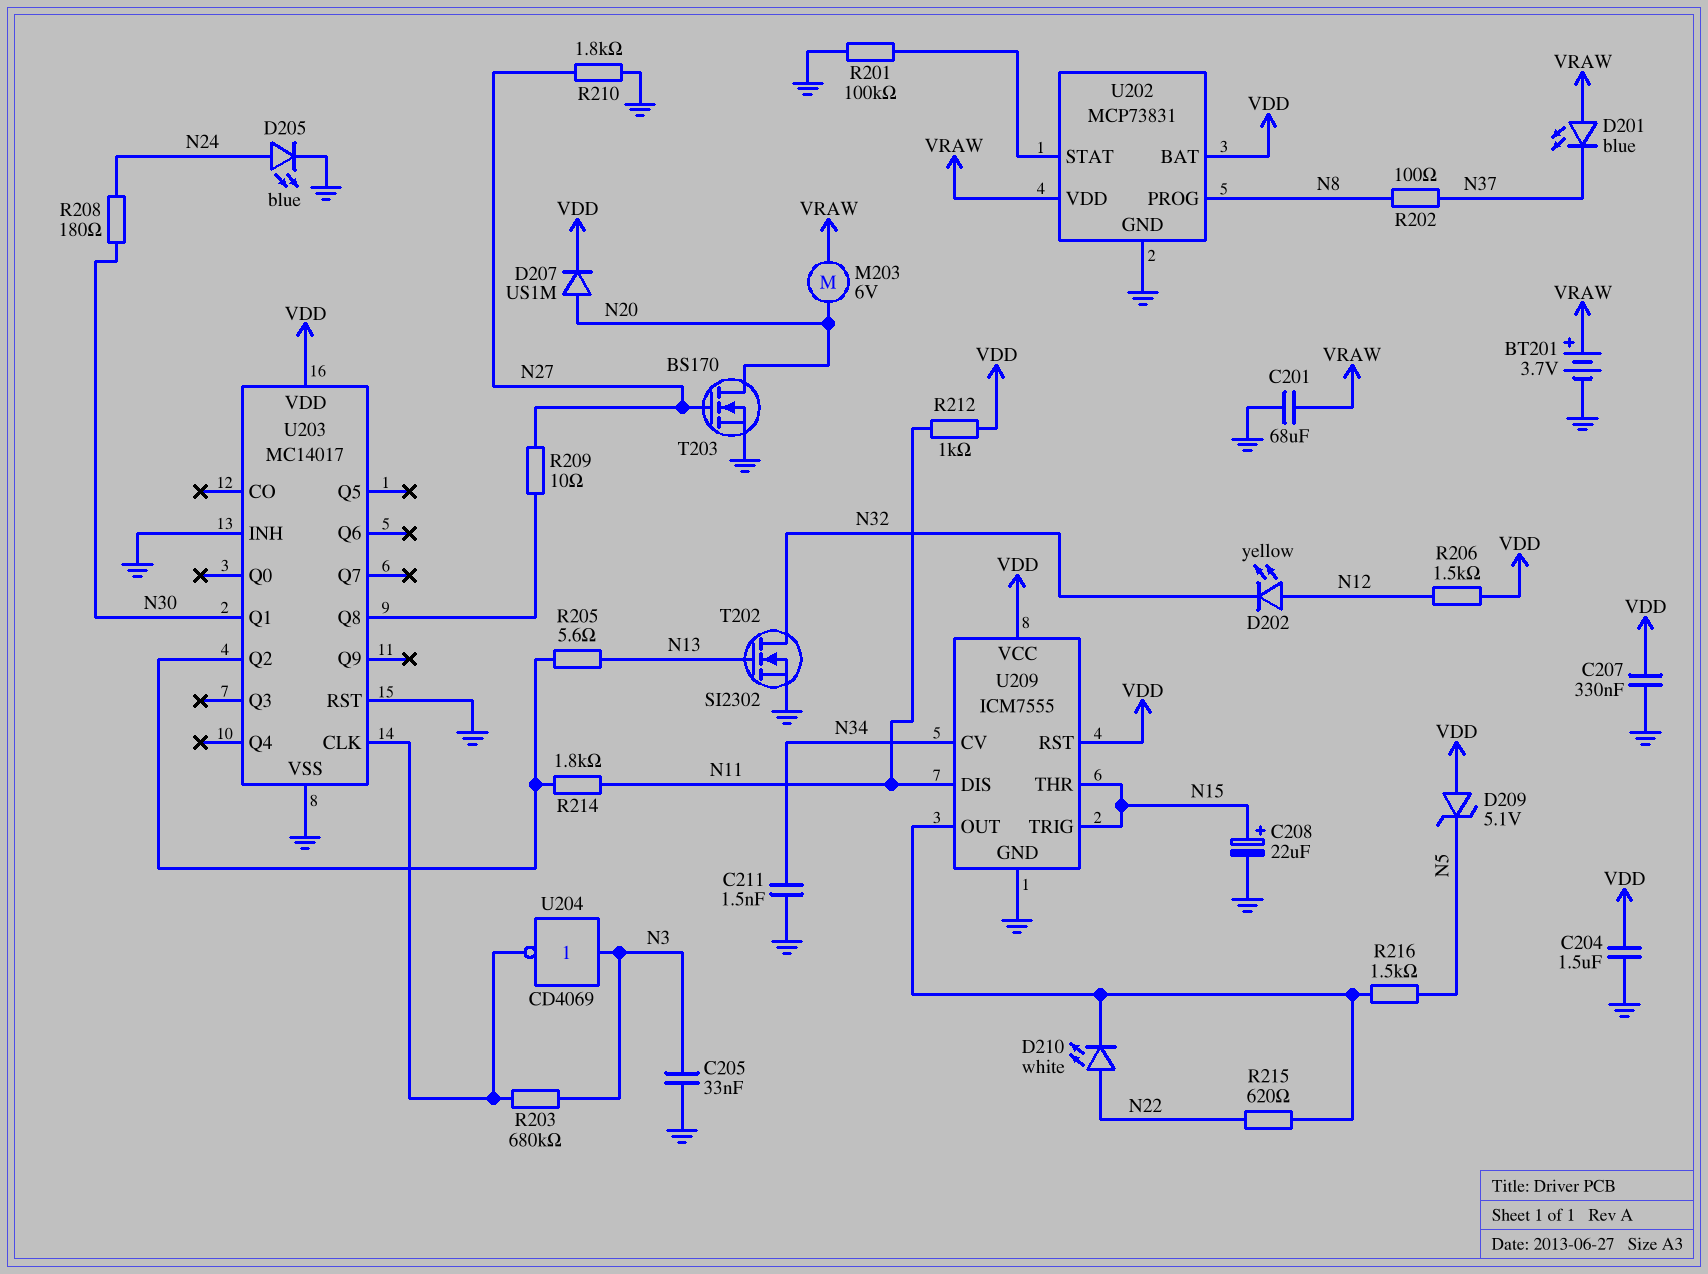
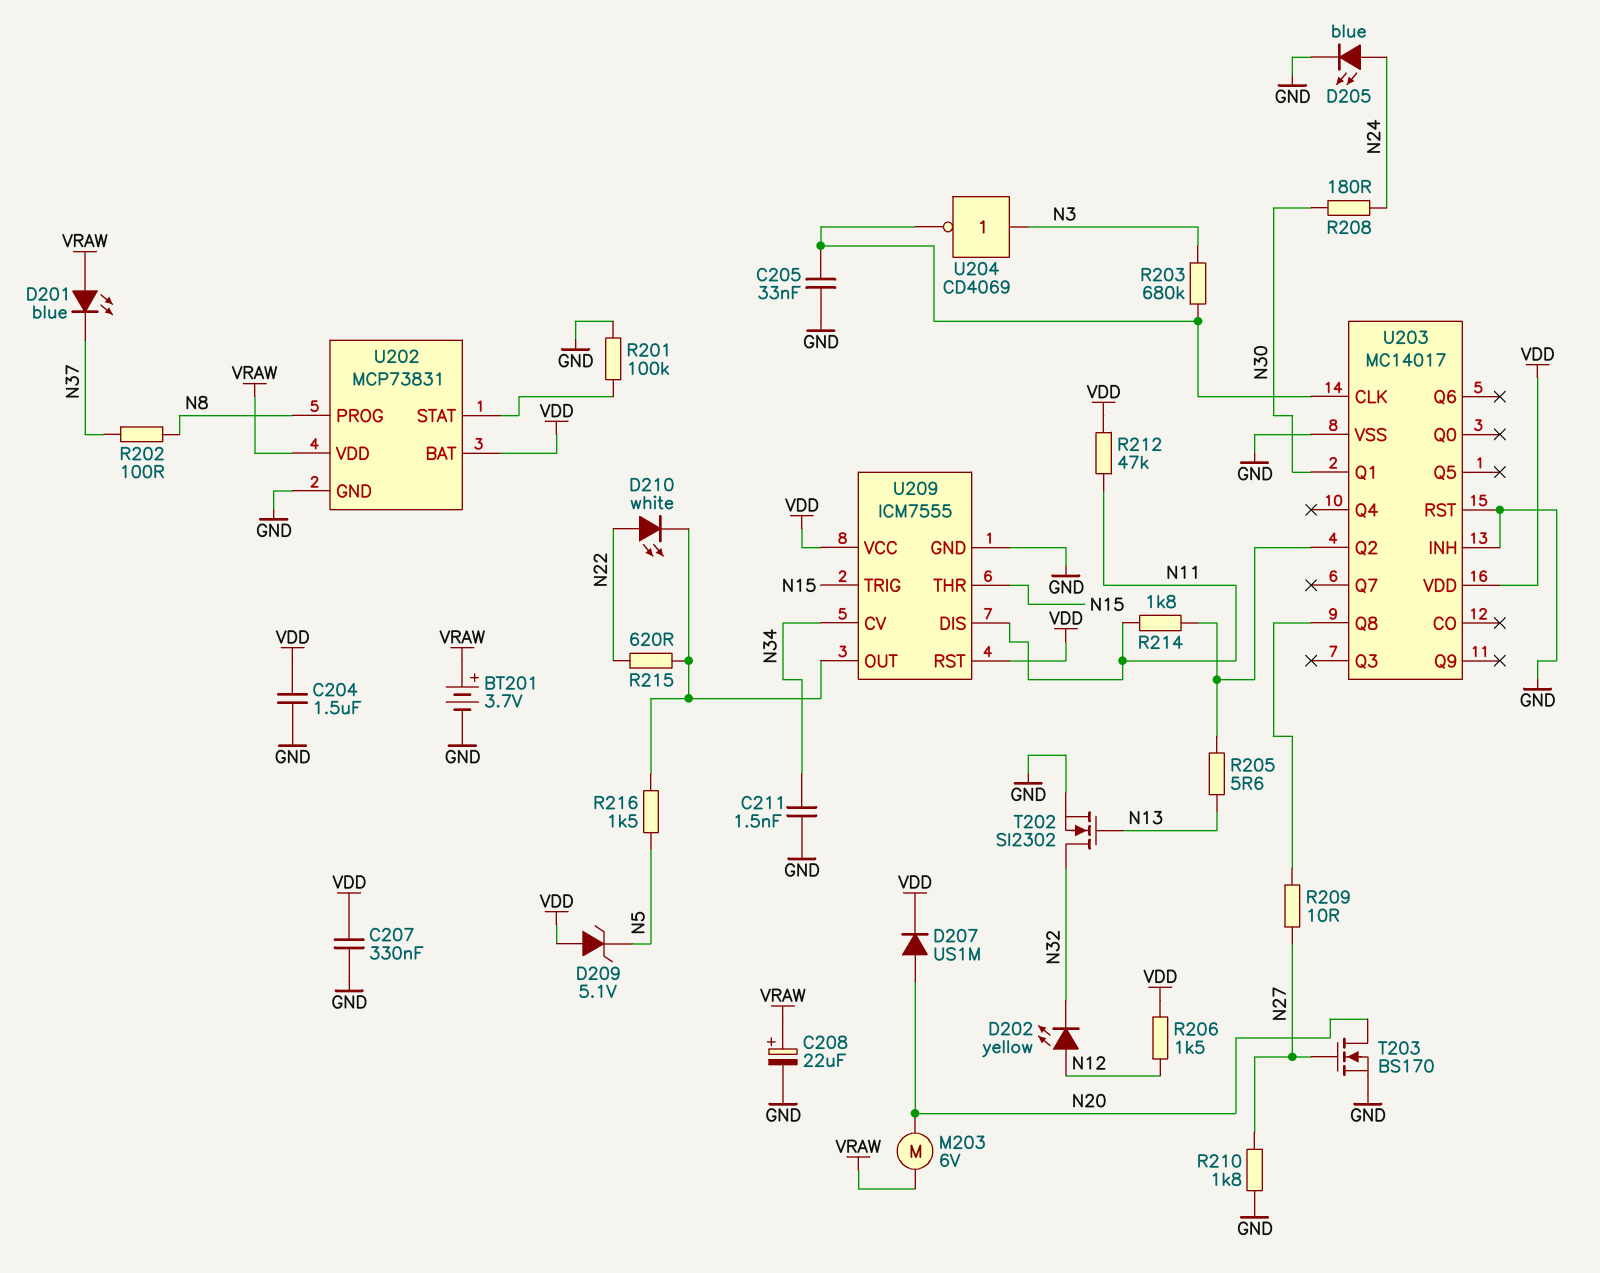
C201: 68uF (GND, VRAW) -> none
C205: 33nF (GND, N3) -> 33nF (GND, U203/CLK)
C208: 22uF (plus N15, minus GND) -> 22uF (plus VRAW, minus GND)
R212: 1k (N11, VDD) -> 47k (N11, VDD)

